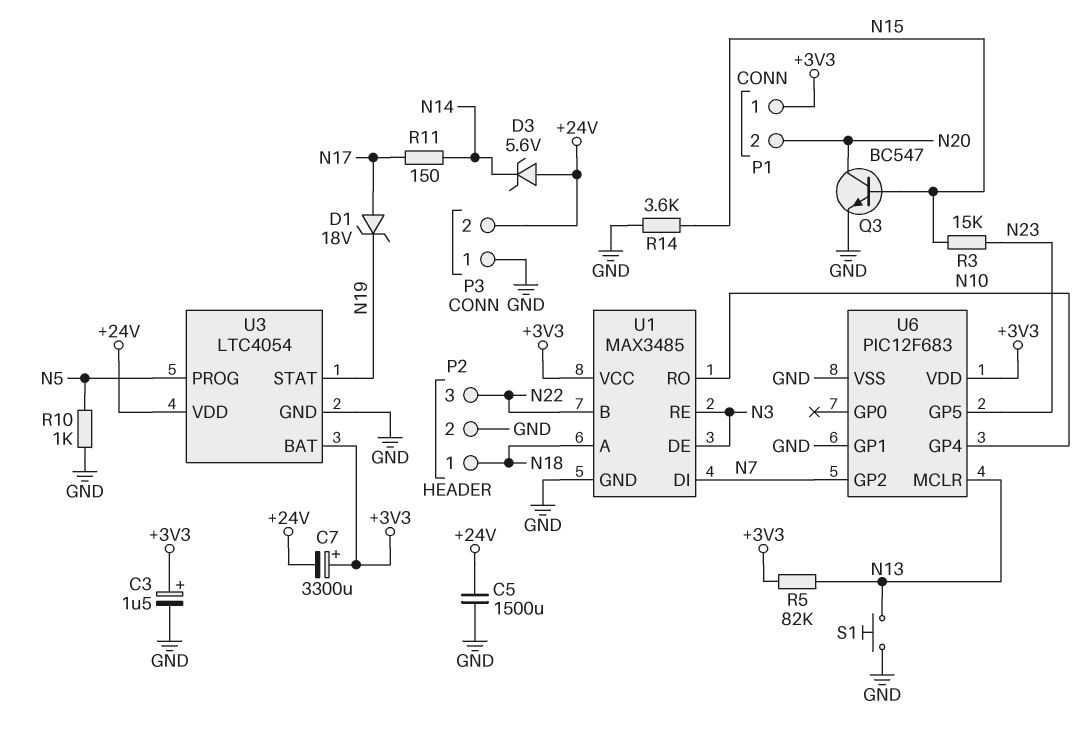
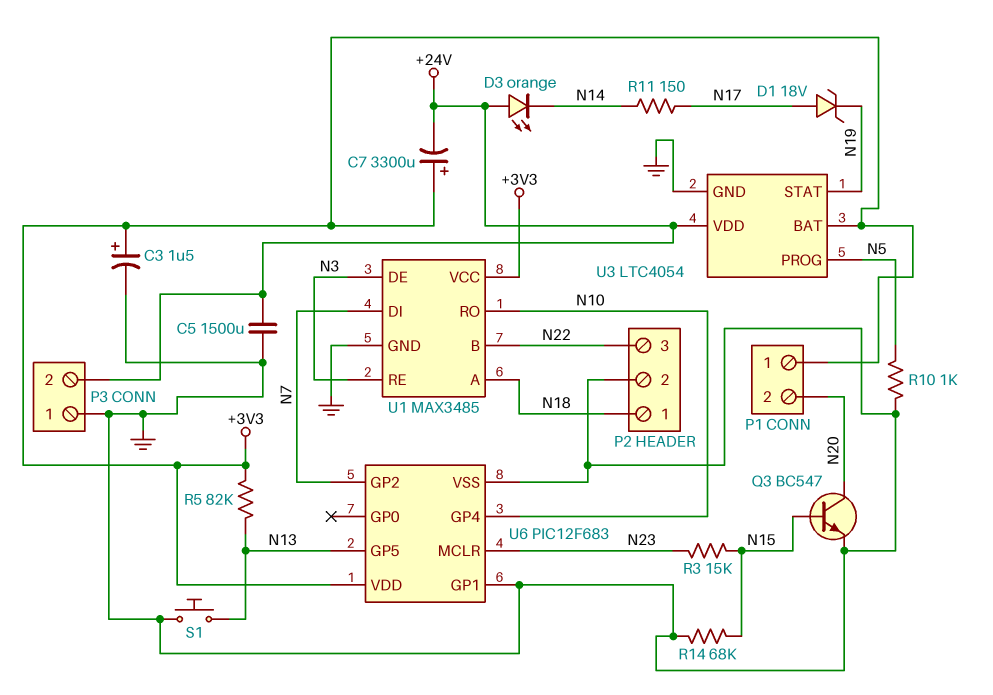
D3: zener 5.6V (A +24V, K N14) -> LED orange (A +24V, K N14)
R14: 3.6k (GND, N15) -> 68k (GND, N15)
U6 pin GP5: N23 -> N13
U6 pin MCLR: N13 -> N23

